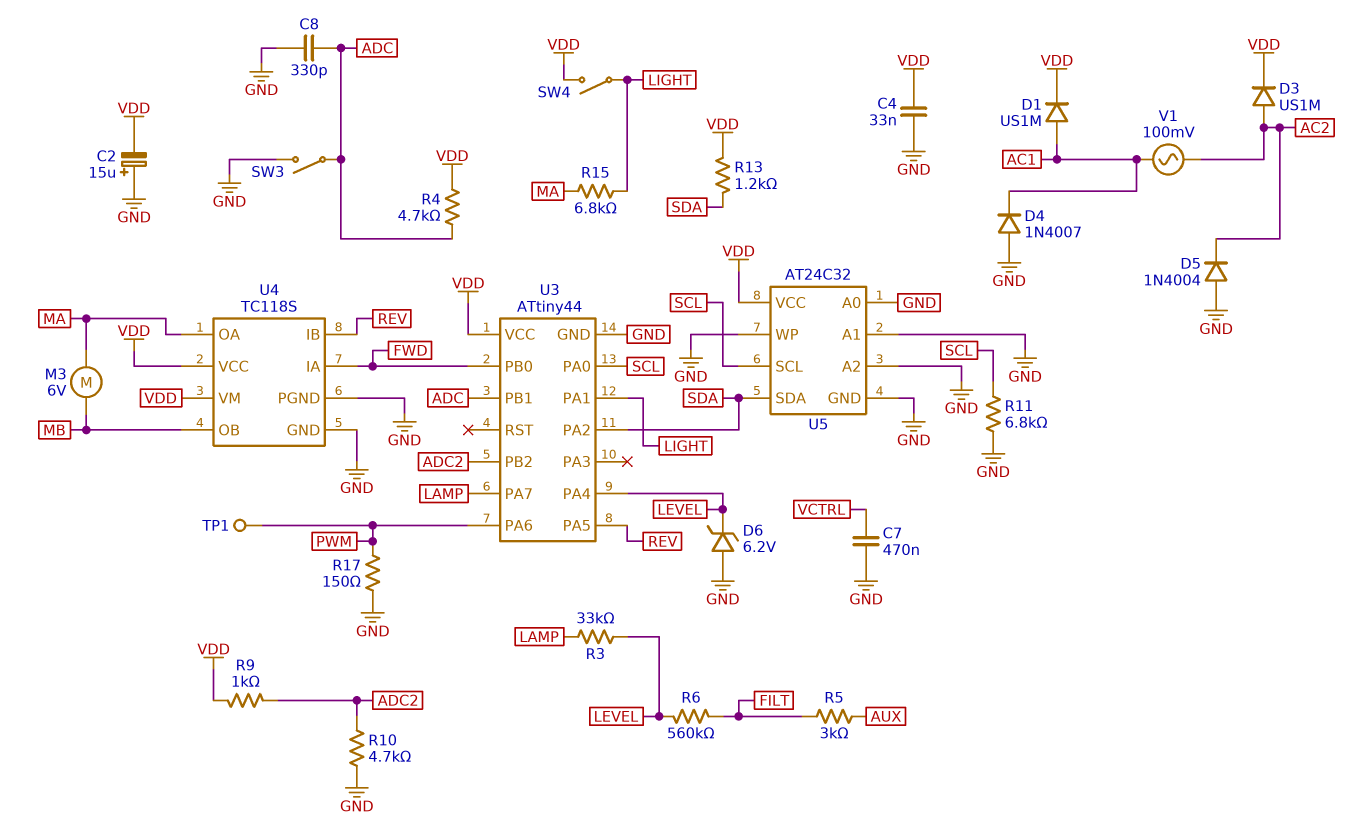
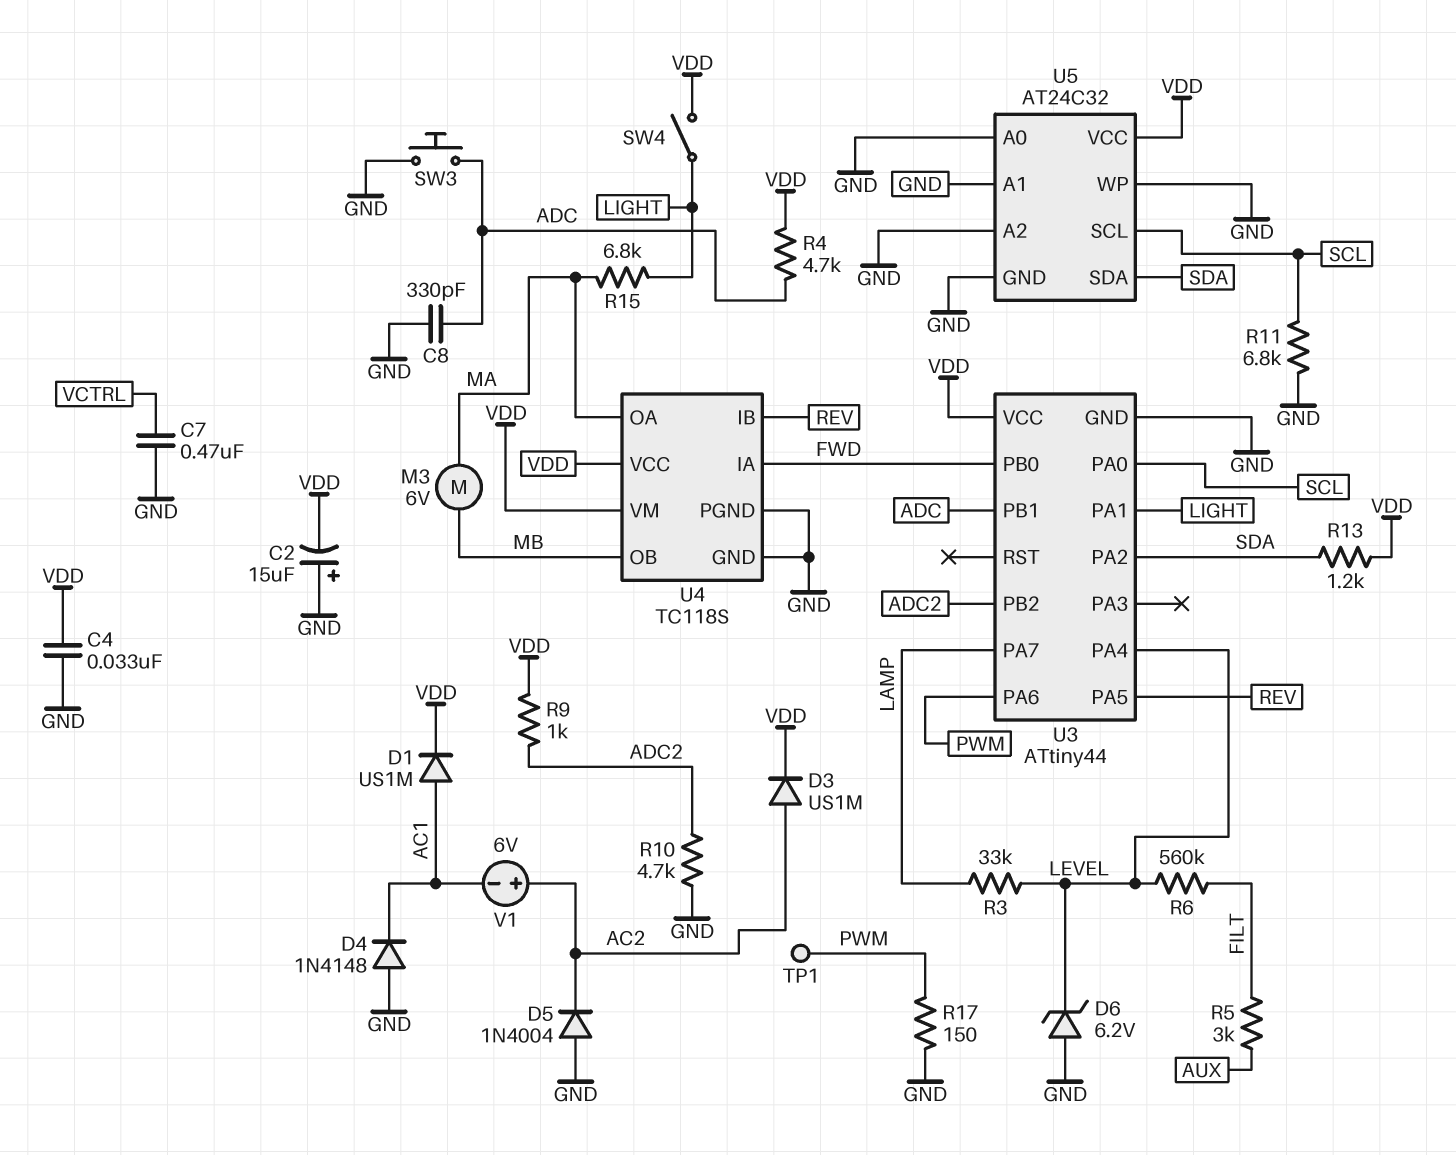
D4: diode 1N4007 (A GND, K AC1) -> diode 1N4148 (A GND, K AC1)
SW3: switch (ADC, GND) -> button (ADC, GND)
V1: AC 100mV (AC1, AC2) -> 6V (plus AC2, minus AC1)

